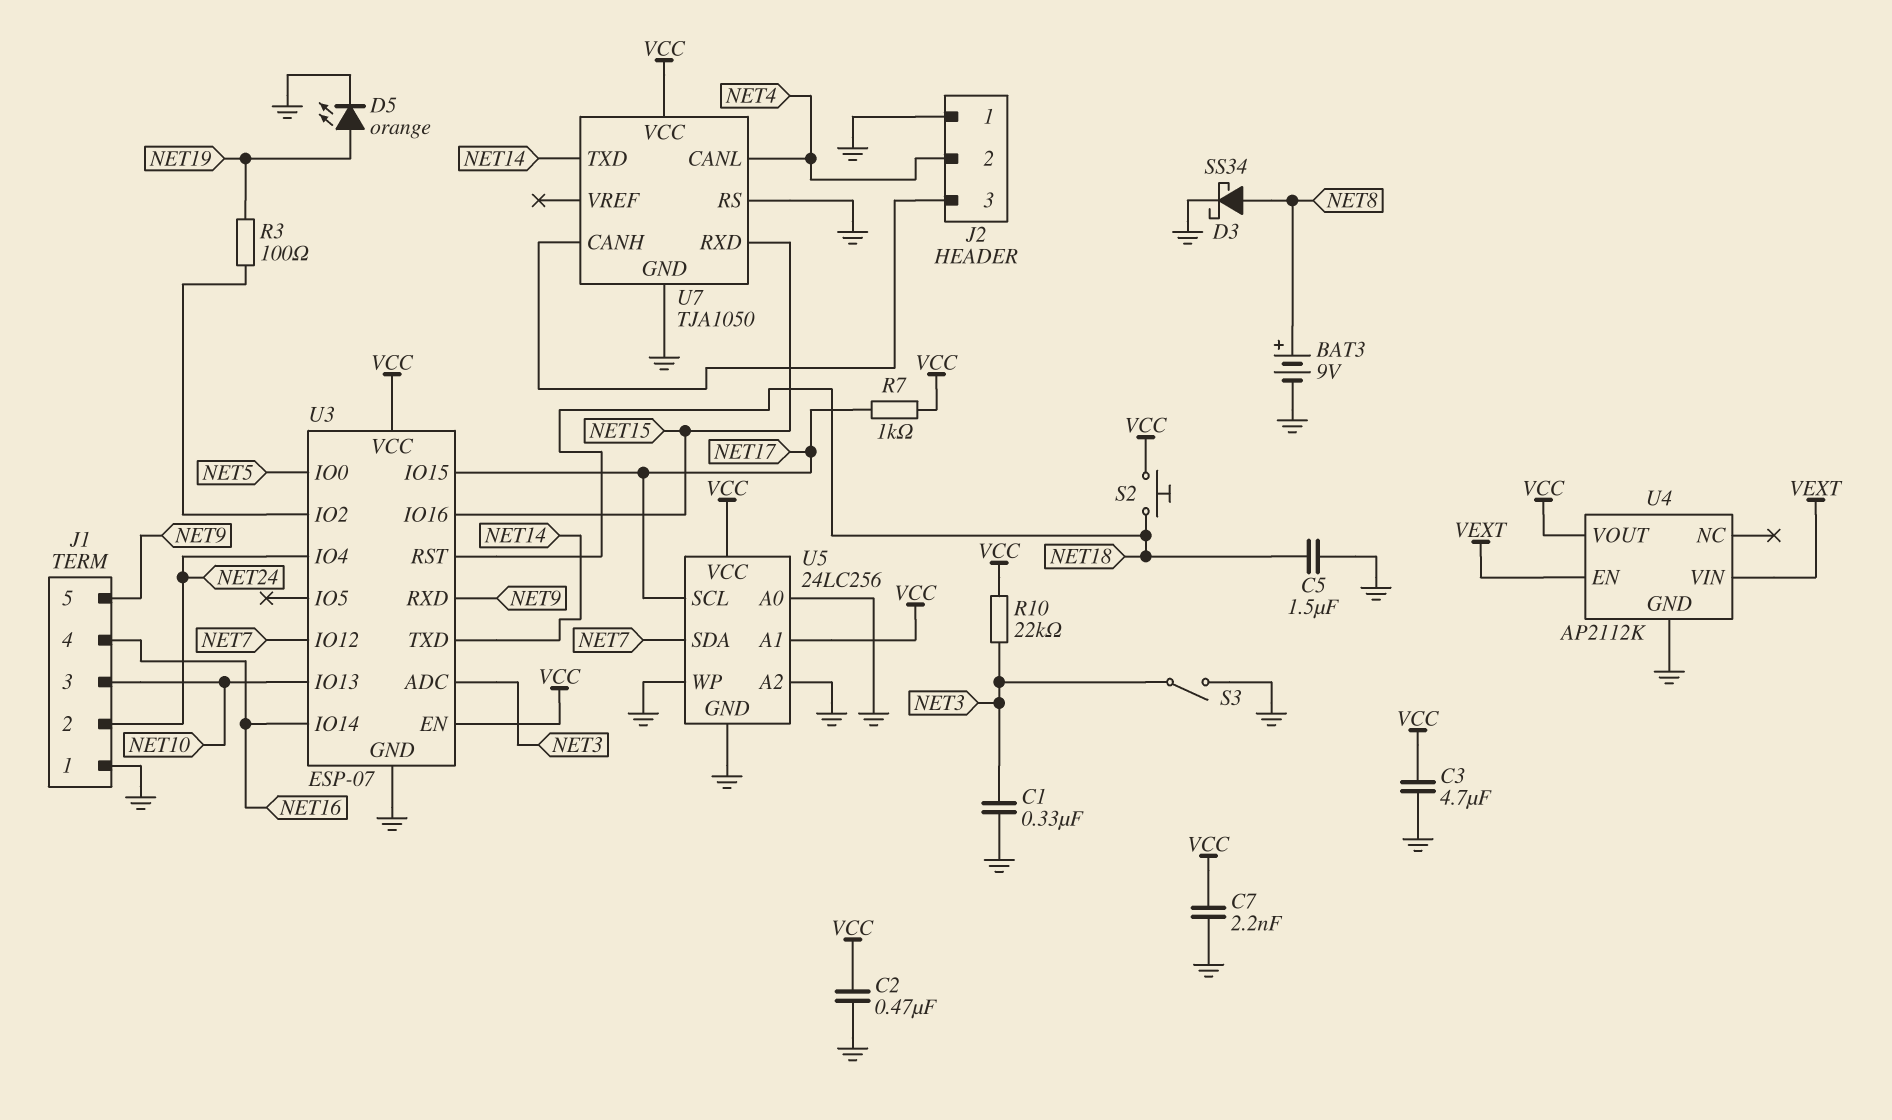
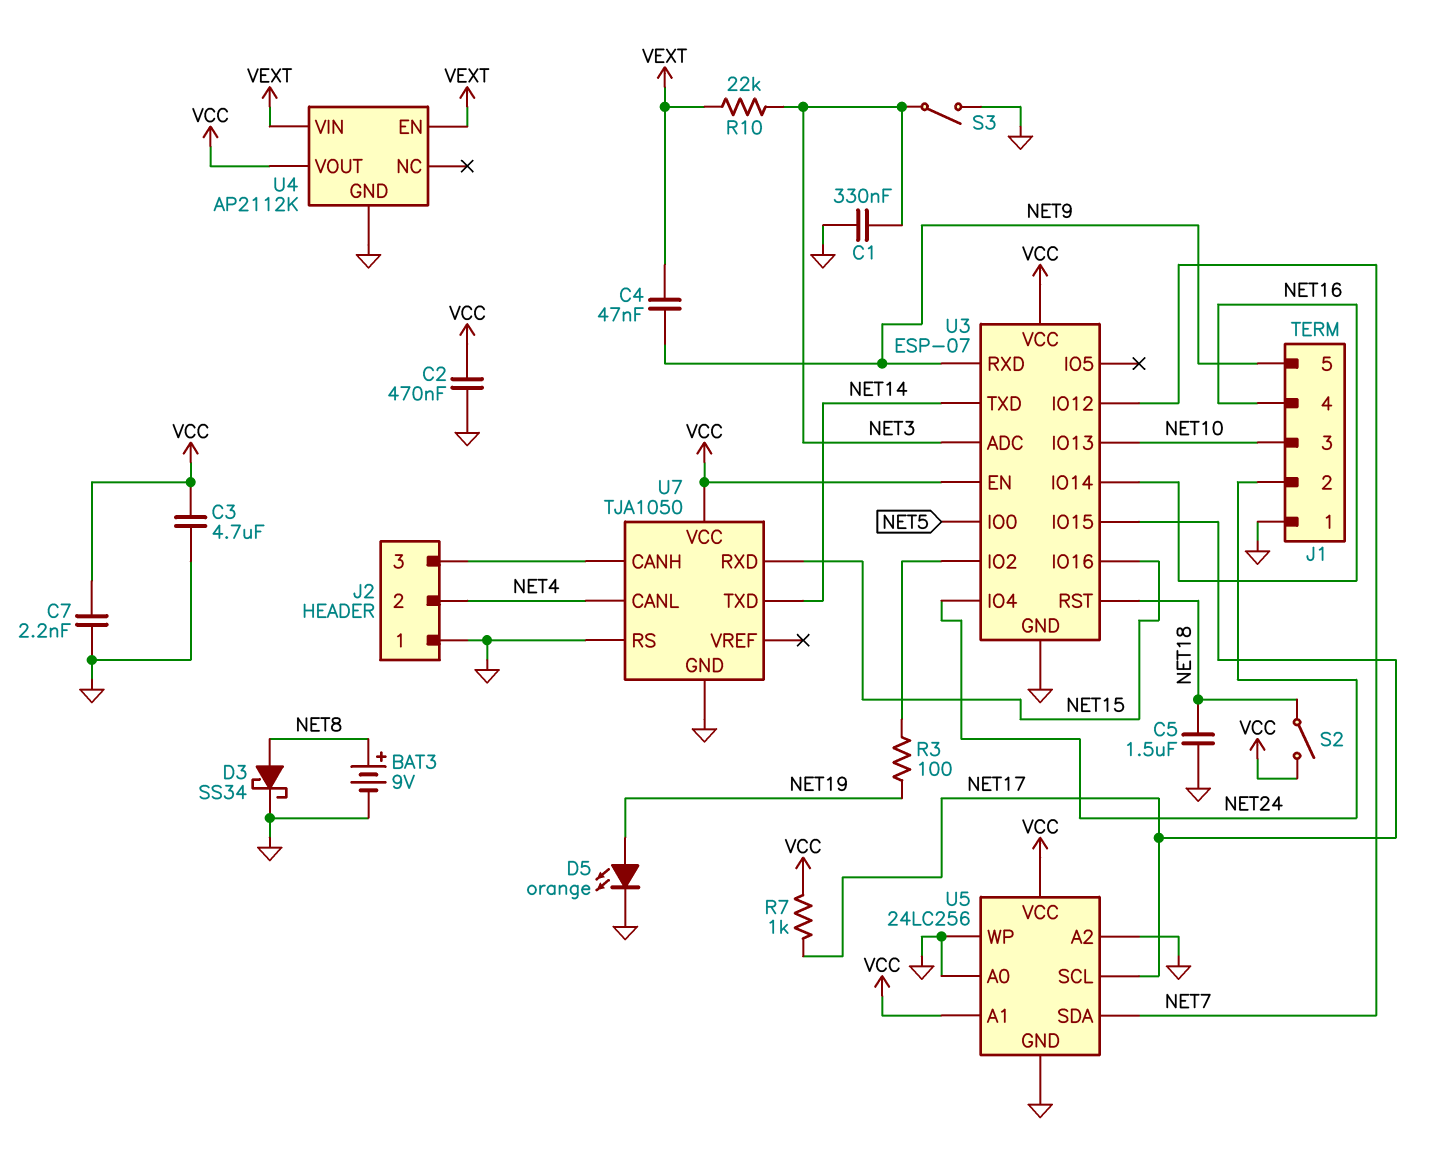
C4: none -> 47nF (NET9, VEXT)
R10: 22k (NET3, VCC) -> 22k (NET3, VEXT)
S2: button (NET18, VCC) -> switch (NET18, VCC)

